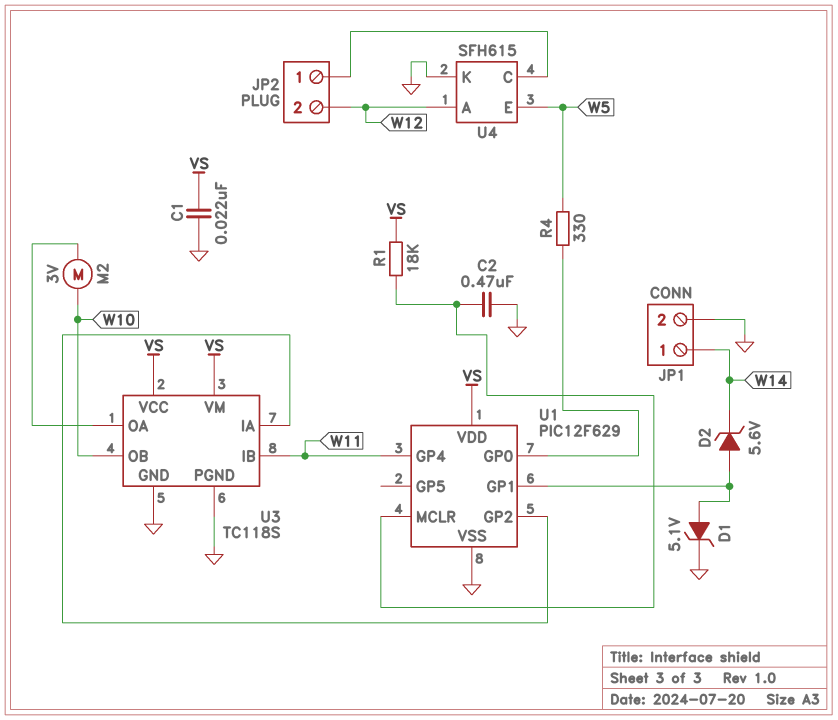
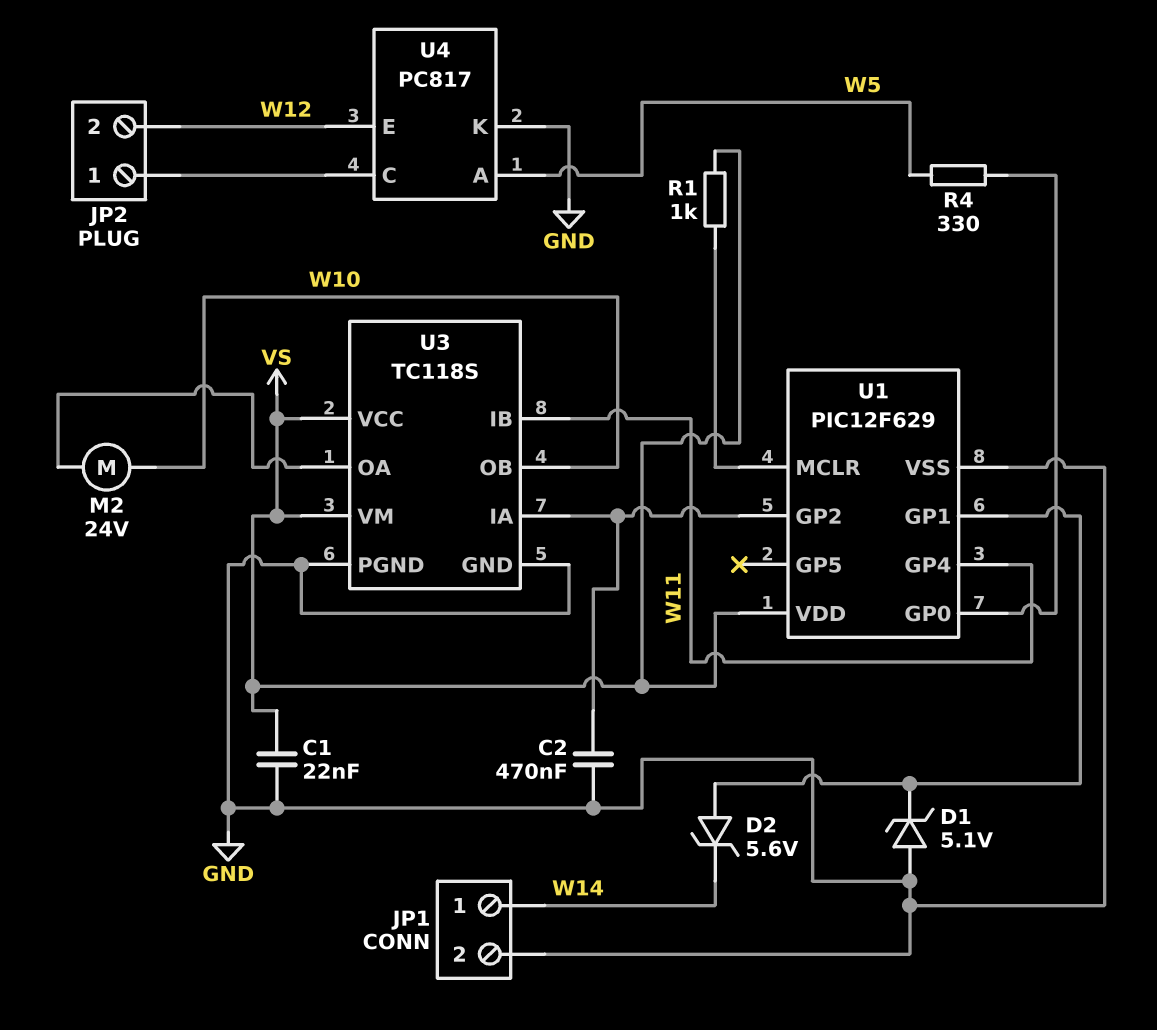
C2: 470nF (GND, U1/MCLR) -> 470nF (GND, U1/GP2)
D1: zener 5.1V (A U1/GP1, K GND) -> zener 5.1V (A GND, K U1/GP1)
M2: motor 3V (U3/OA, W10) -> motor 24V (U3/OA, W10)
R1: 18k (U1/MCLR, VS) -> 1k (U1/MCLR, VS)
U4: SFH615 -> PC817
U4 pin A: W12 -> W5
U4 pin E: W5 -> W12

